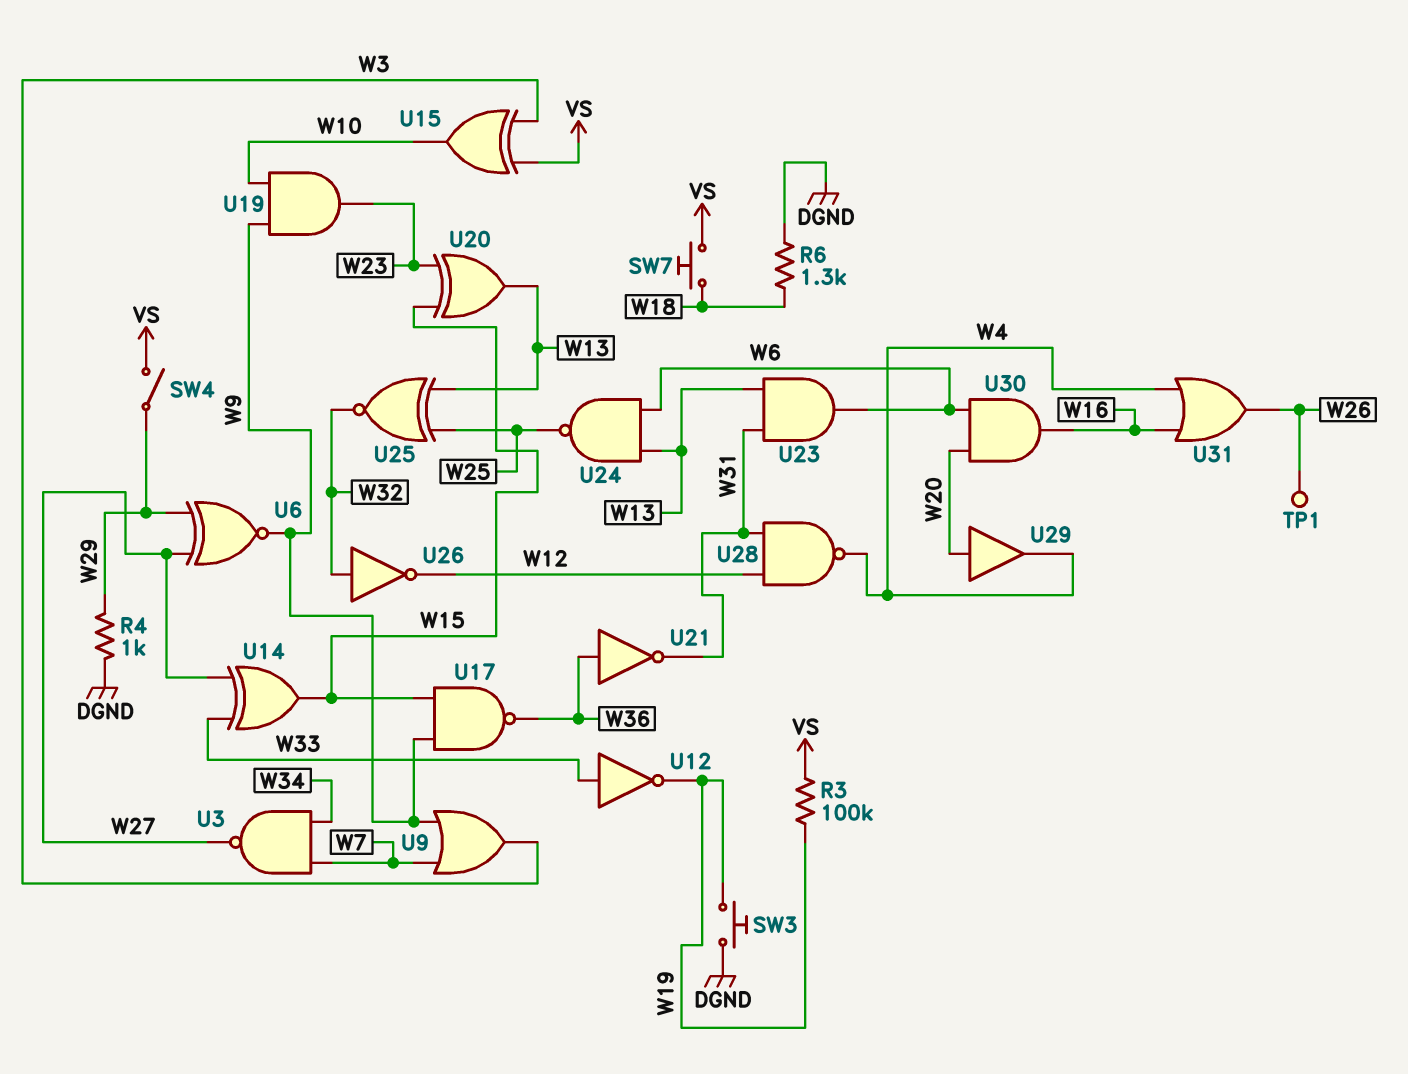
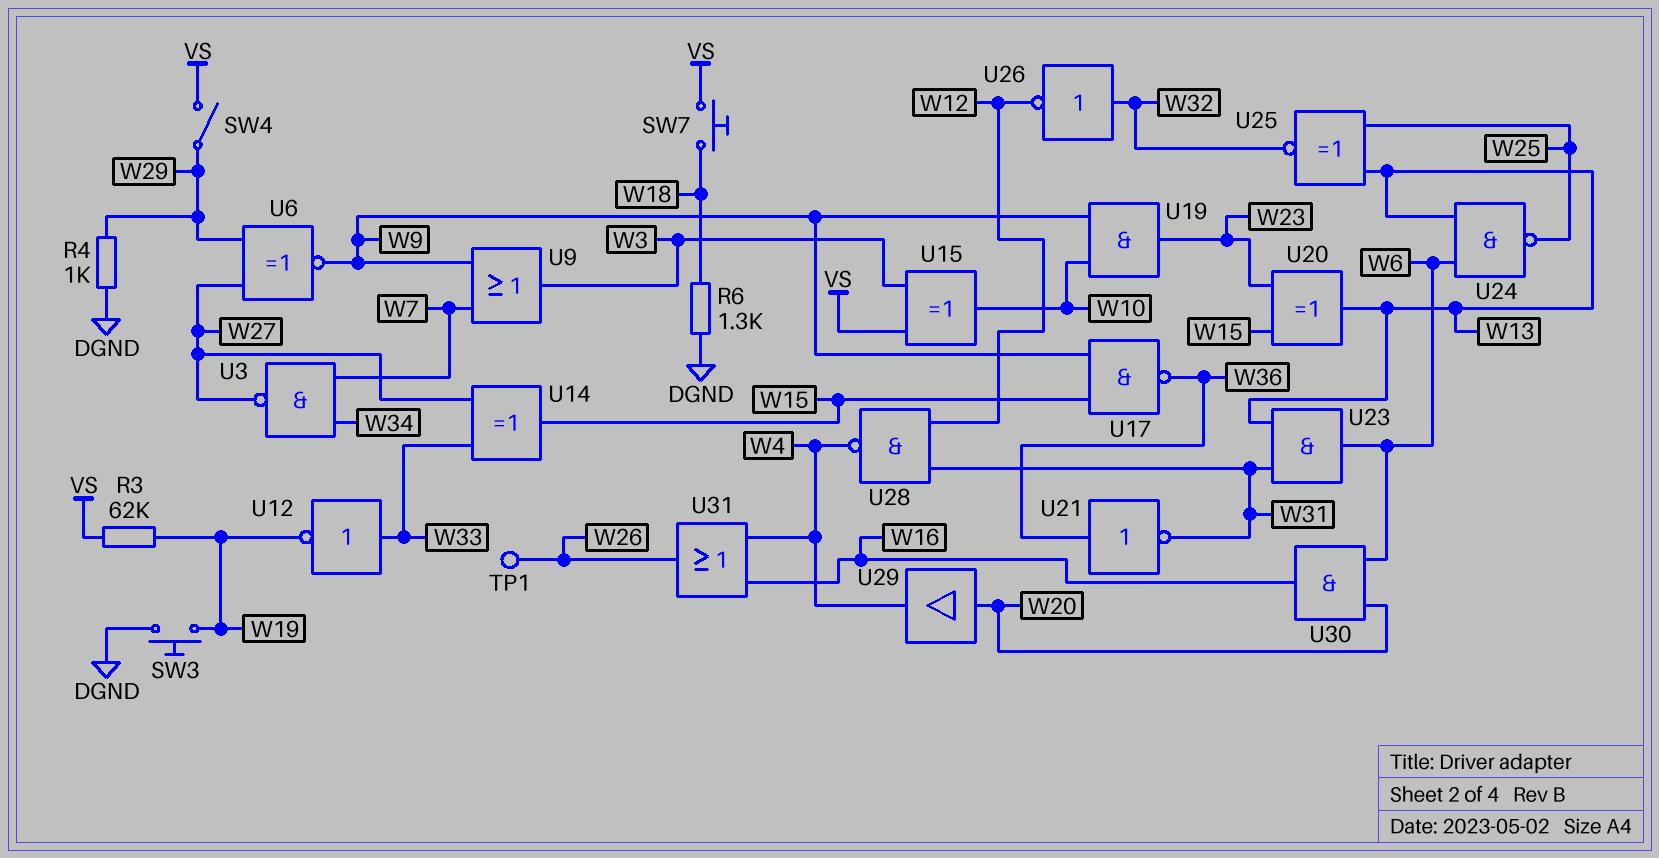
R3: 100k (VS, W19) -> 62k (VS, W19)

